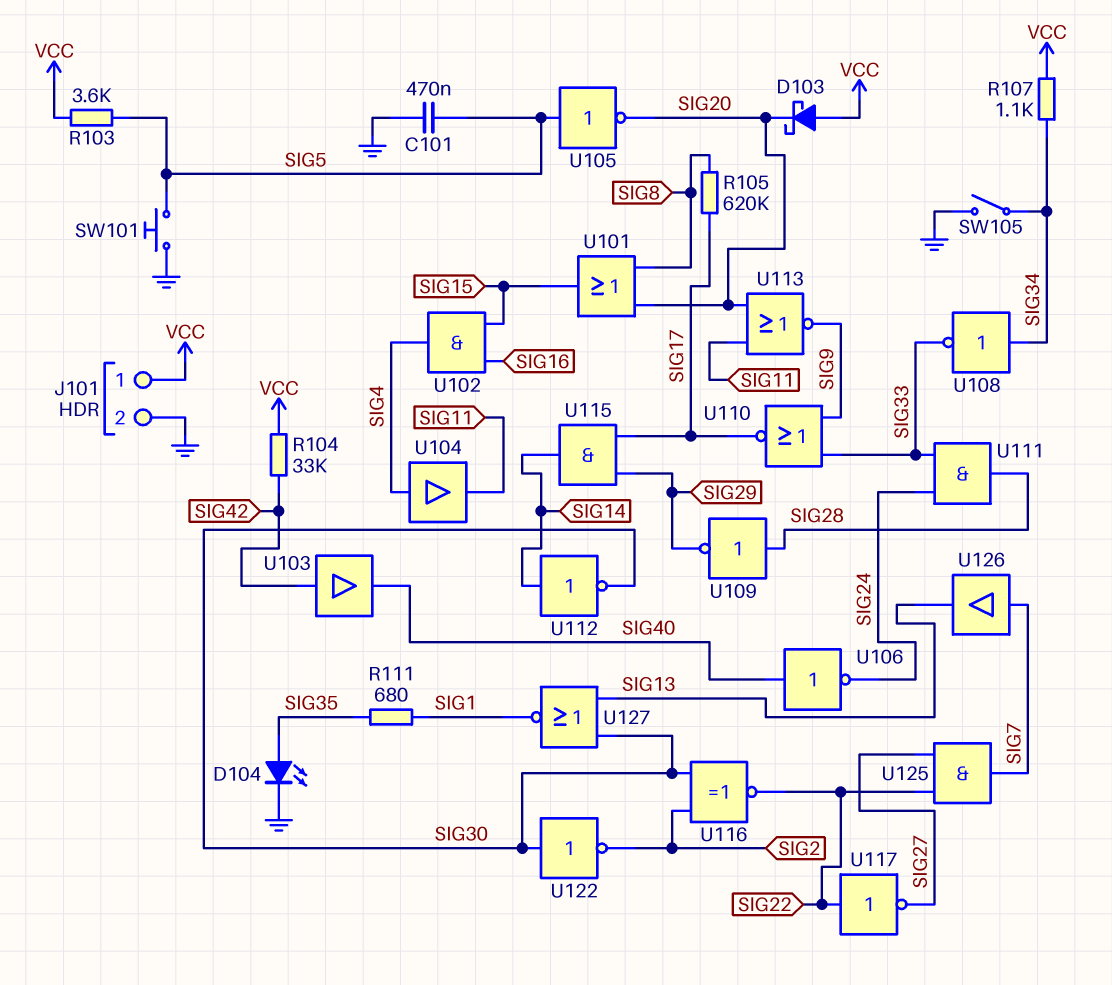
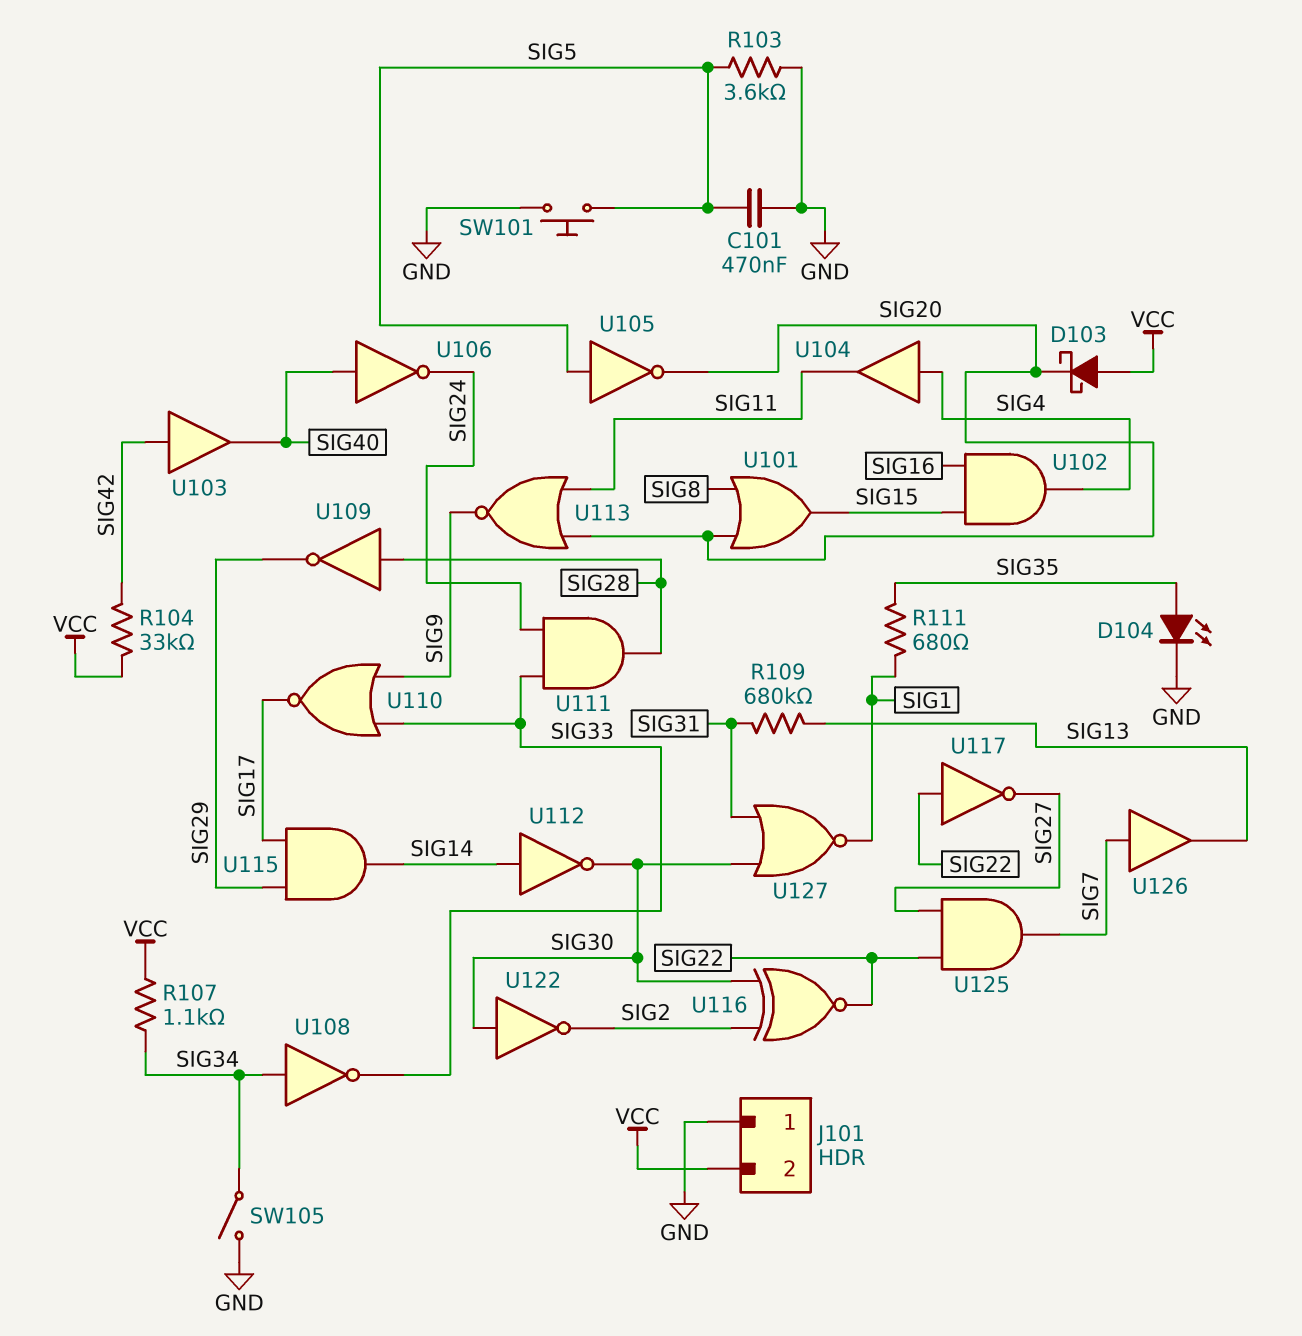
J101 pin 1: VCC -> GND
J101 pin 2: GND -> VCC
R103: 3.6k (SIG5, VCC) -> 3.6k (GND, SIG5)
R105: 620k (SIG8, SIG17) -> none
R109: none -> 680k (SIG13, SIG31)
U127: NOR (in SIG13, in SIG30, out SIG1) -> NOR (in SIG30, in SIG31, out SIG1)

